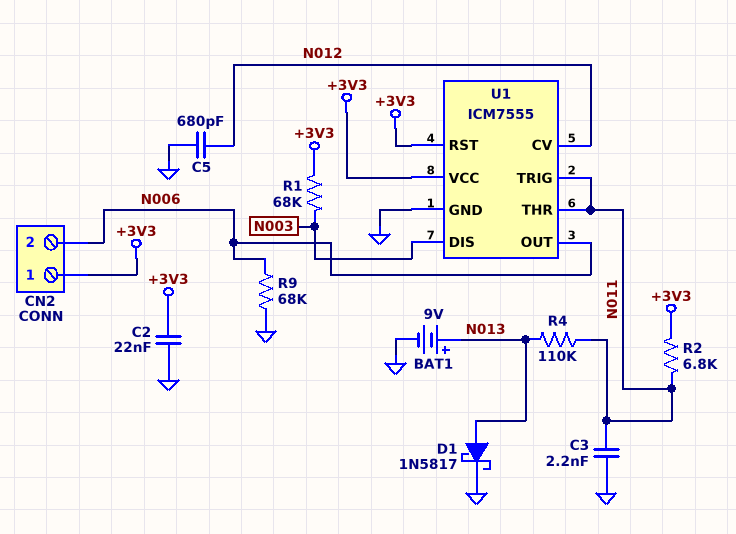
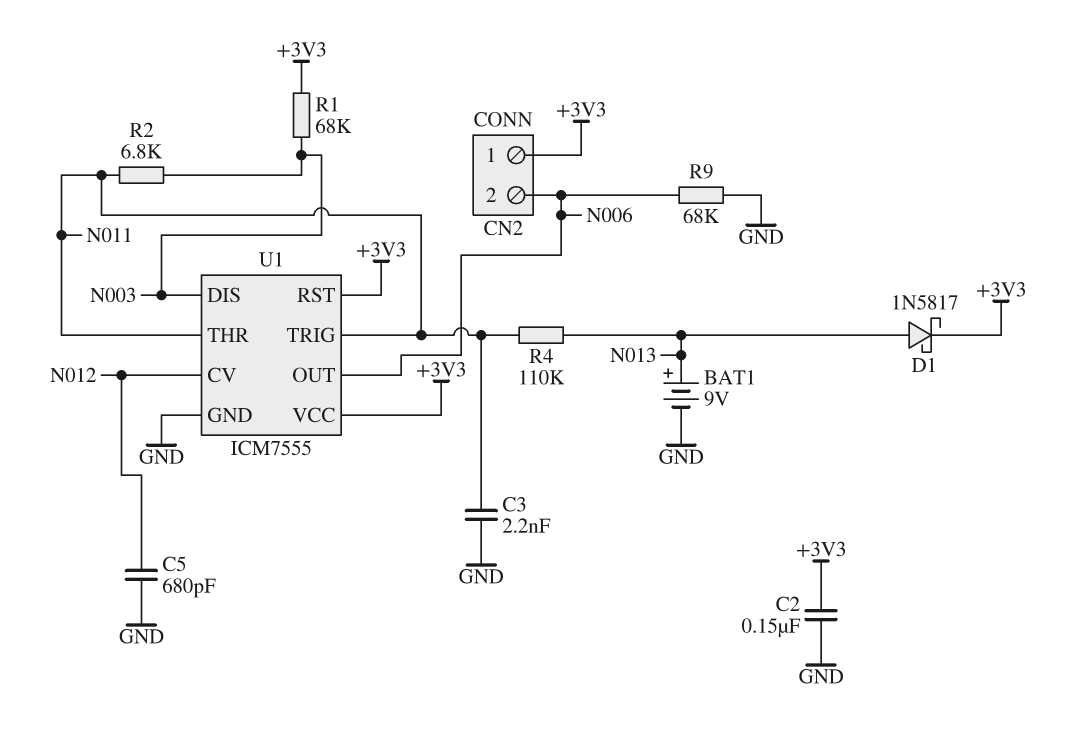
C2: 22nF (+3V3, GND) -> 150nF (+3V3, GND)
D1: schottky 1N5817 (A N013, K GND) -> schottky 1N5817 (A N013, K +3V3)
R2: 6.8k (+3V3, N011) -> 6.8k (N003, N011)

